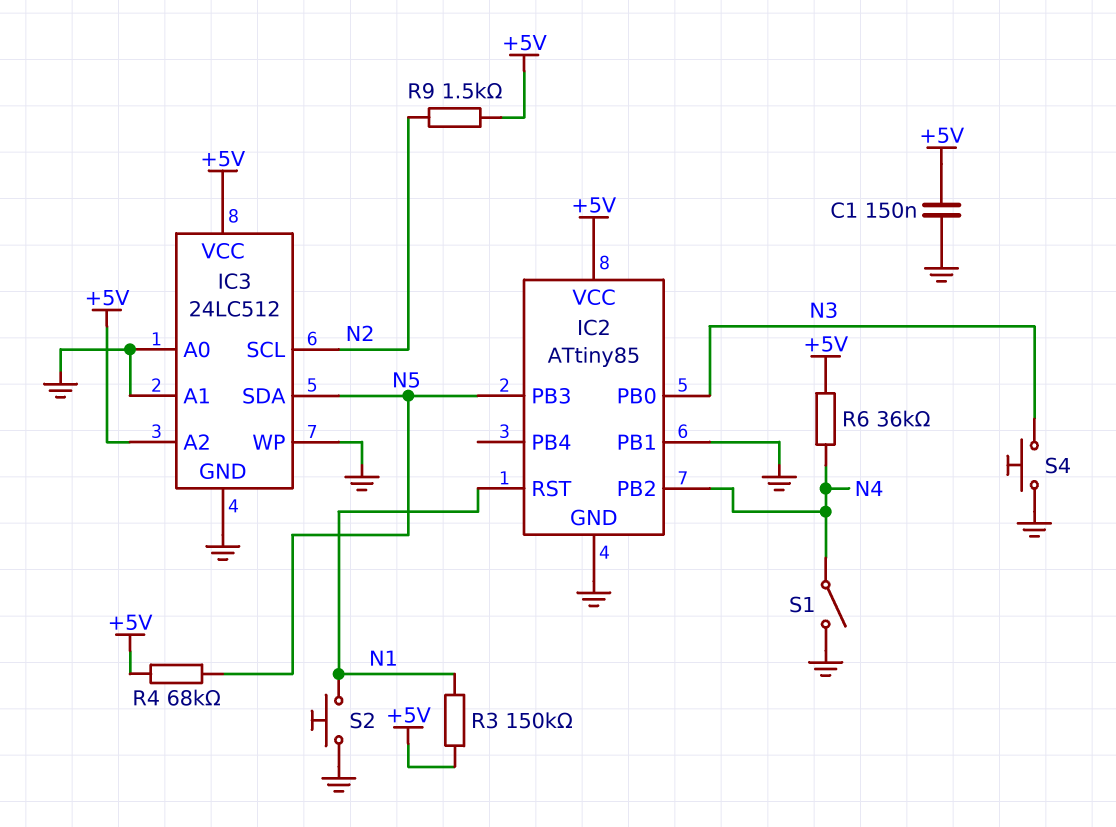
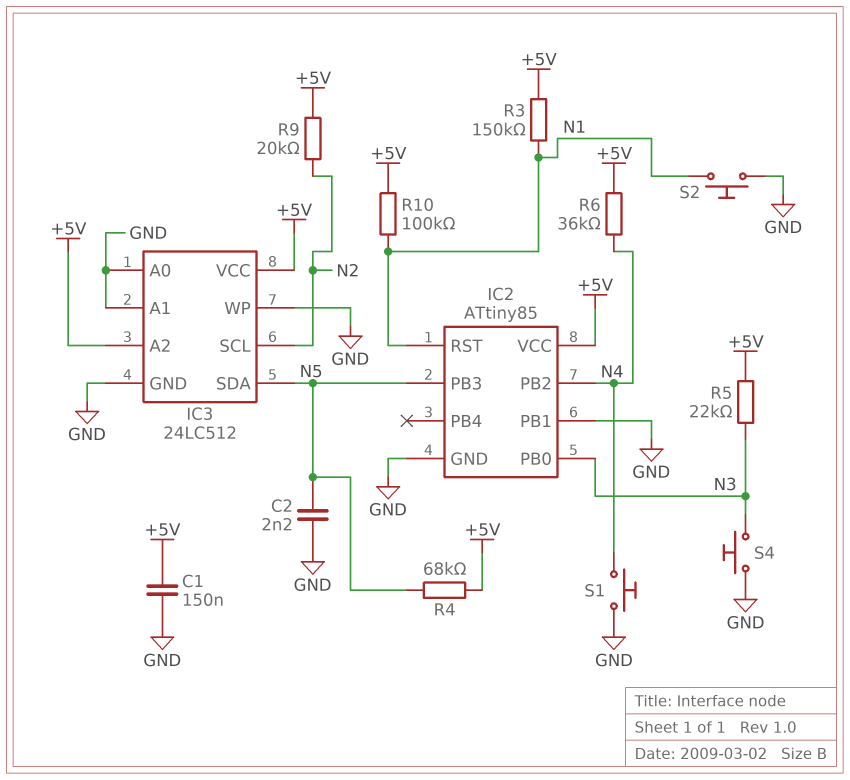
C2: none -> 2.2nF (GND, N5)
R5: none -> 22k (+5V, N3)
R9: 1.5k (+5V, N2) -> 20k (+5V, N2)
R10: none -> 100k (+5V, N1)
S1: switch (GND, N4) -> button (GND, N4)

